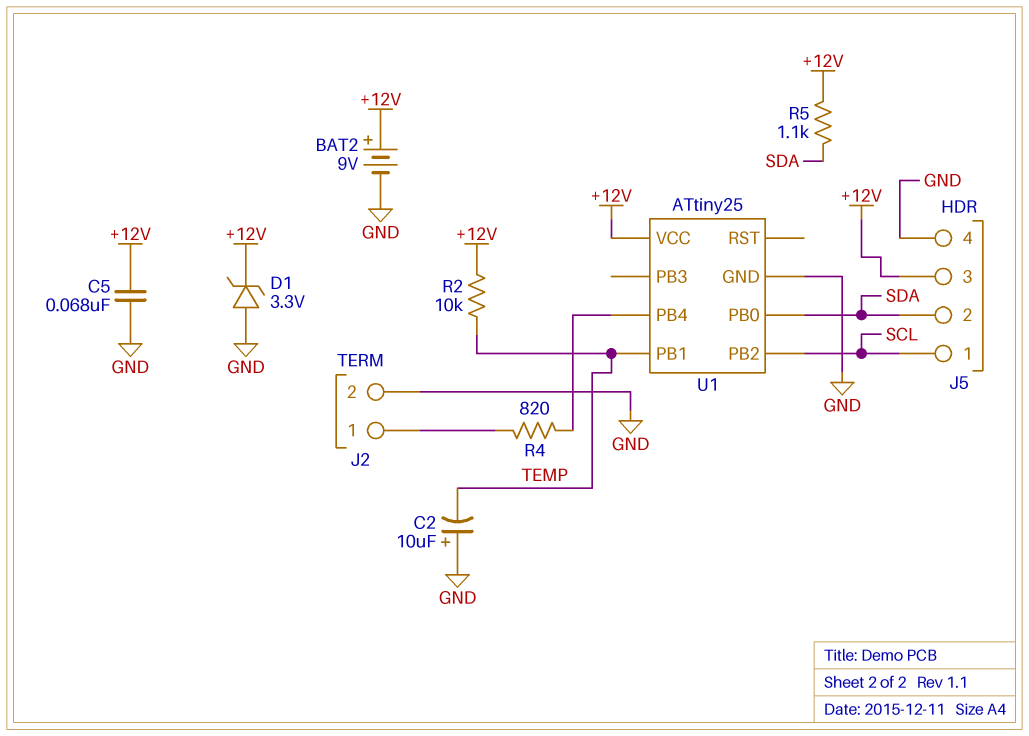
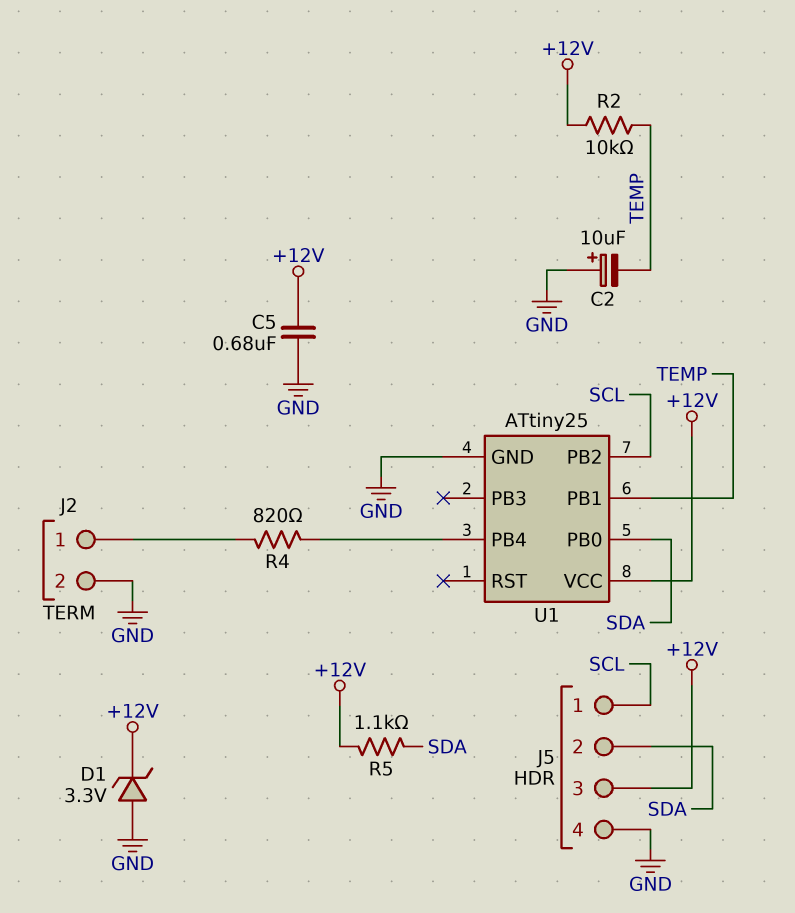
BAT2: 9V (plus +12V, minus GND) -> none
C5: 68nF (+12V, GND) -> 680nF (+12V, GND)

